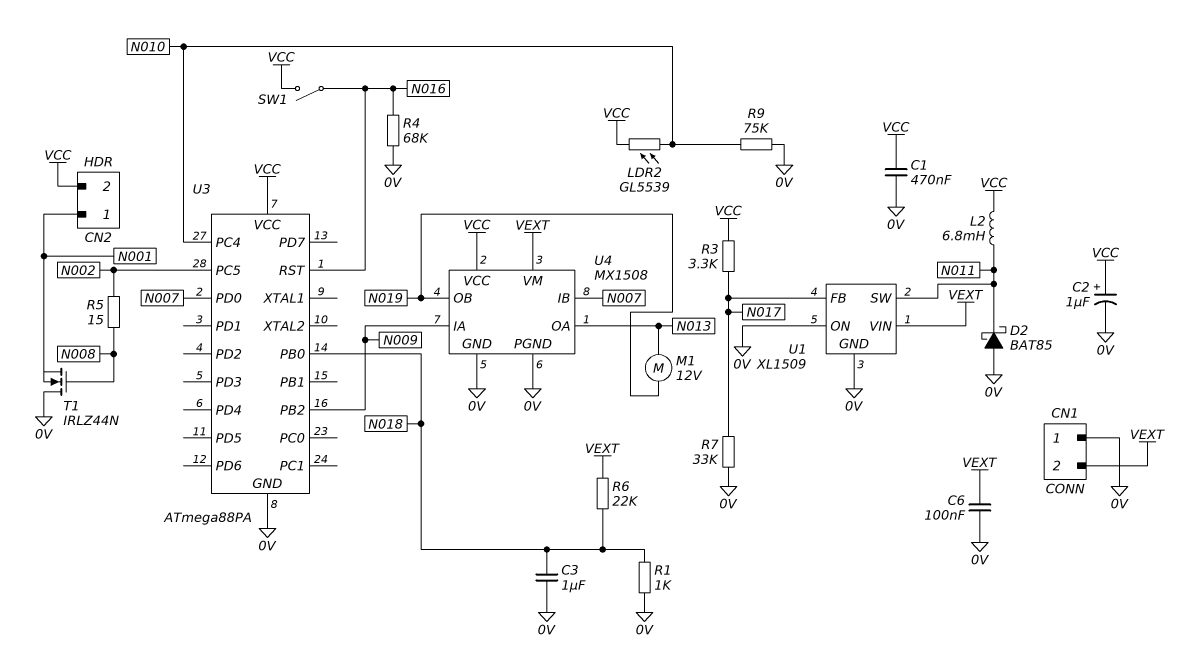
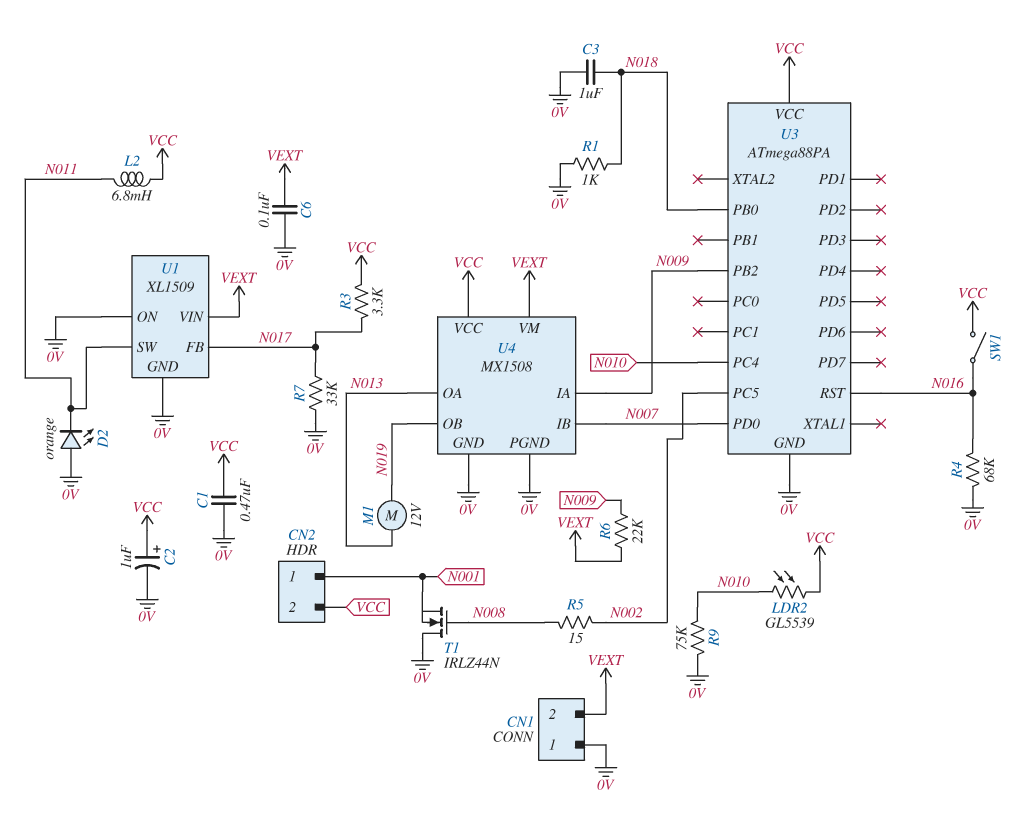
D2: schottky BAT85 (A 0V, K N011) -> LED orange (A 0V, K N011)
R6: 22k (N018, VEXT) -> 22k (N009, VEXT)

